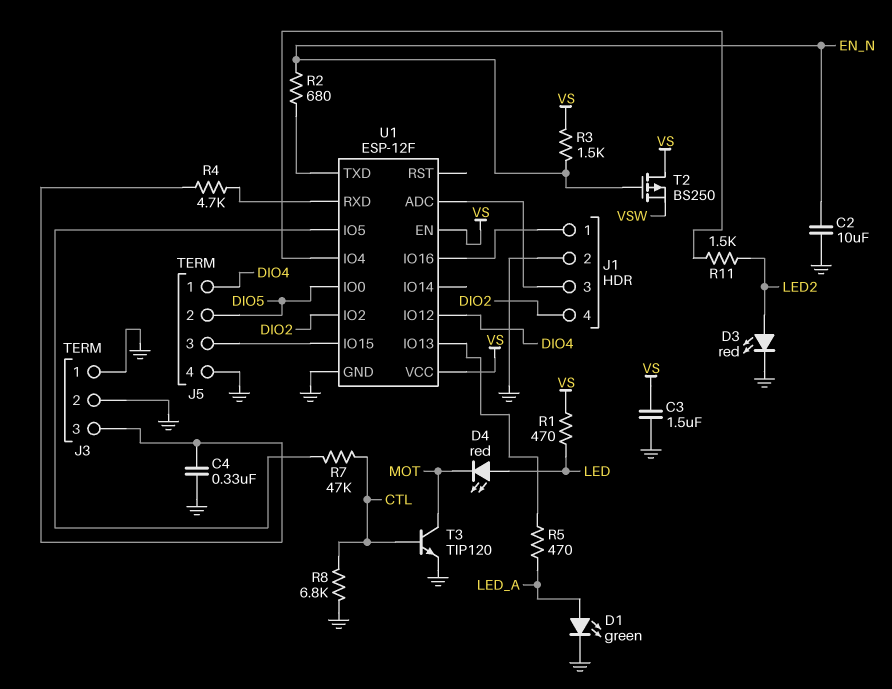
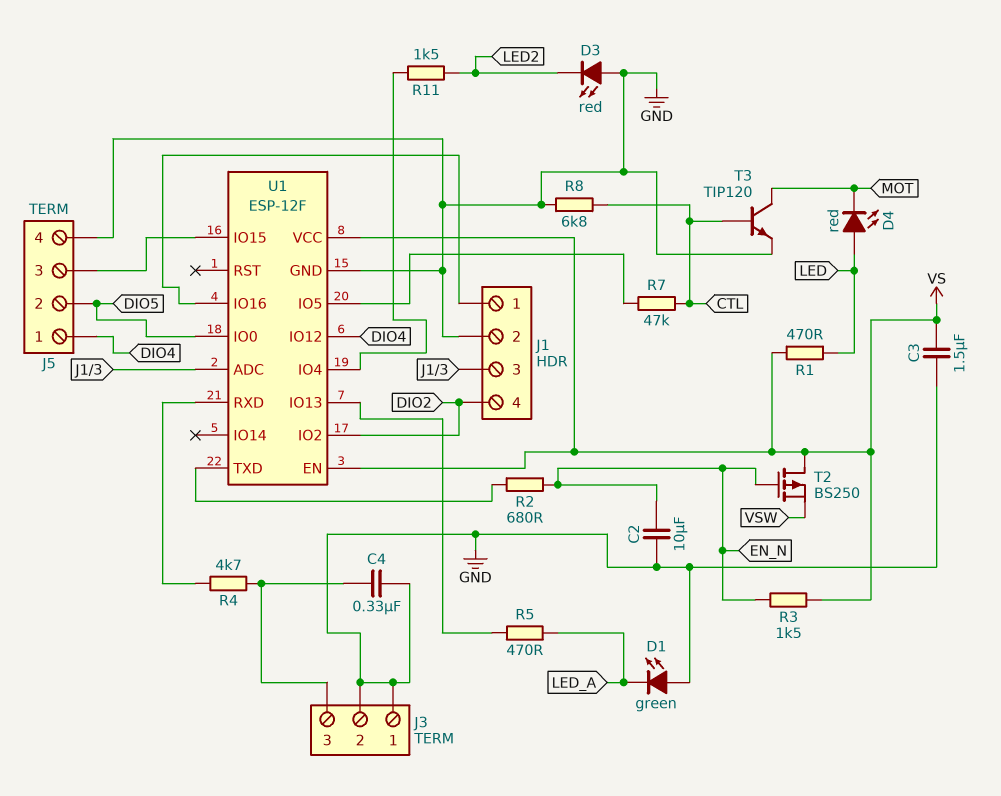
D1: LED green (A LED_A, K GND) -> LED green (A GND, K LED_A)
D3: LED red (A LED2, K GND) -> LED red (A GND, K LED2)

